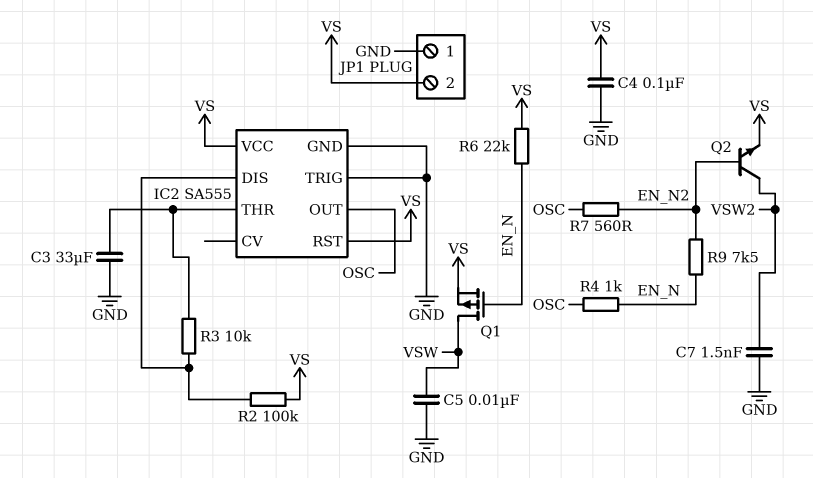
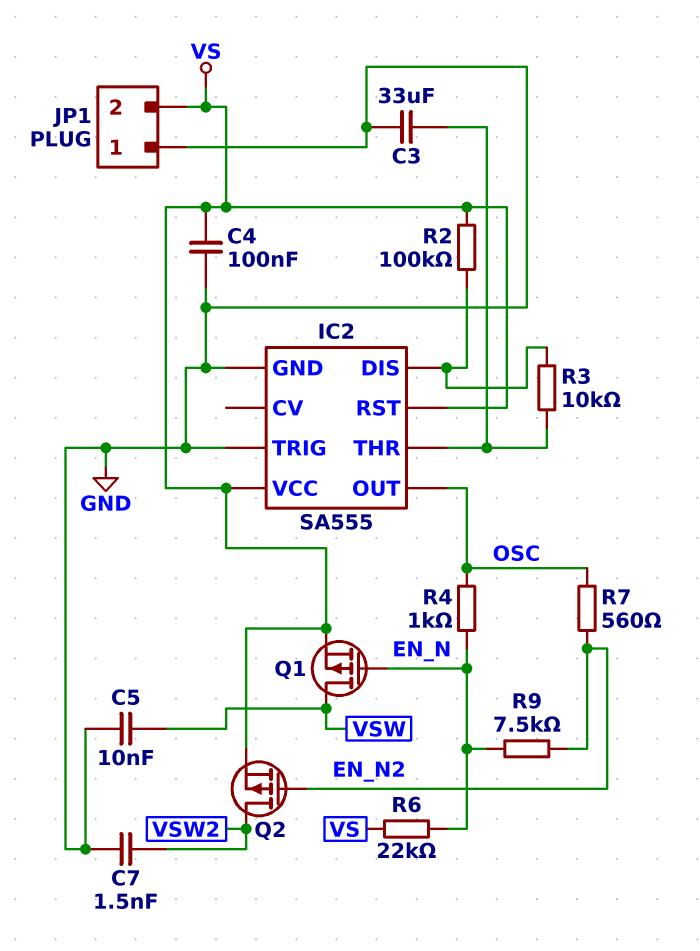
Q2: NPN (B EN_N2, C VSW2, E VS) -> PMOS (G EN_N2, D VSW2, S VS)

